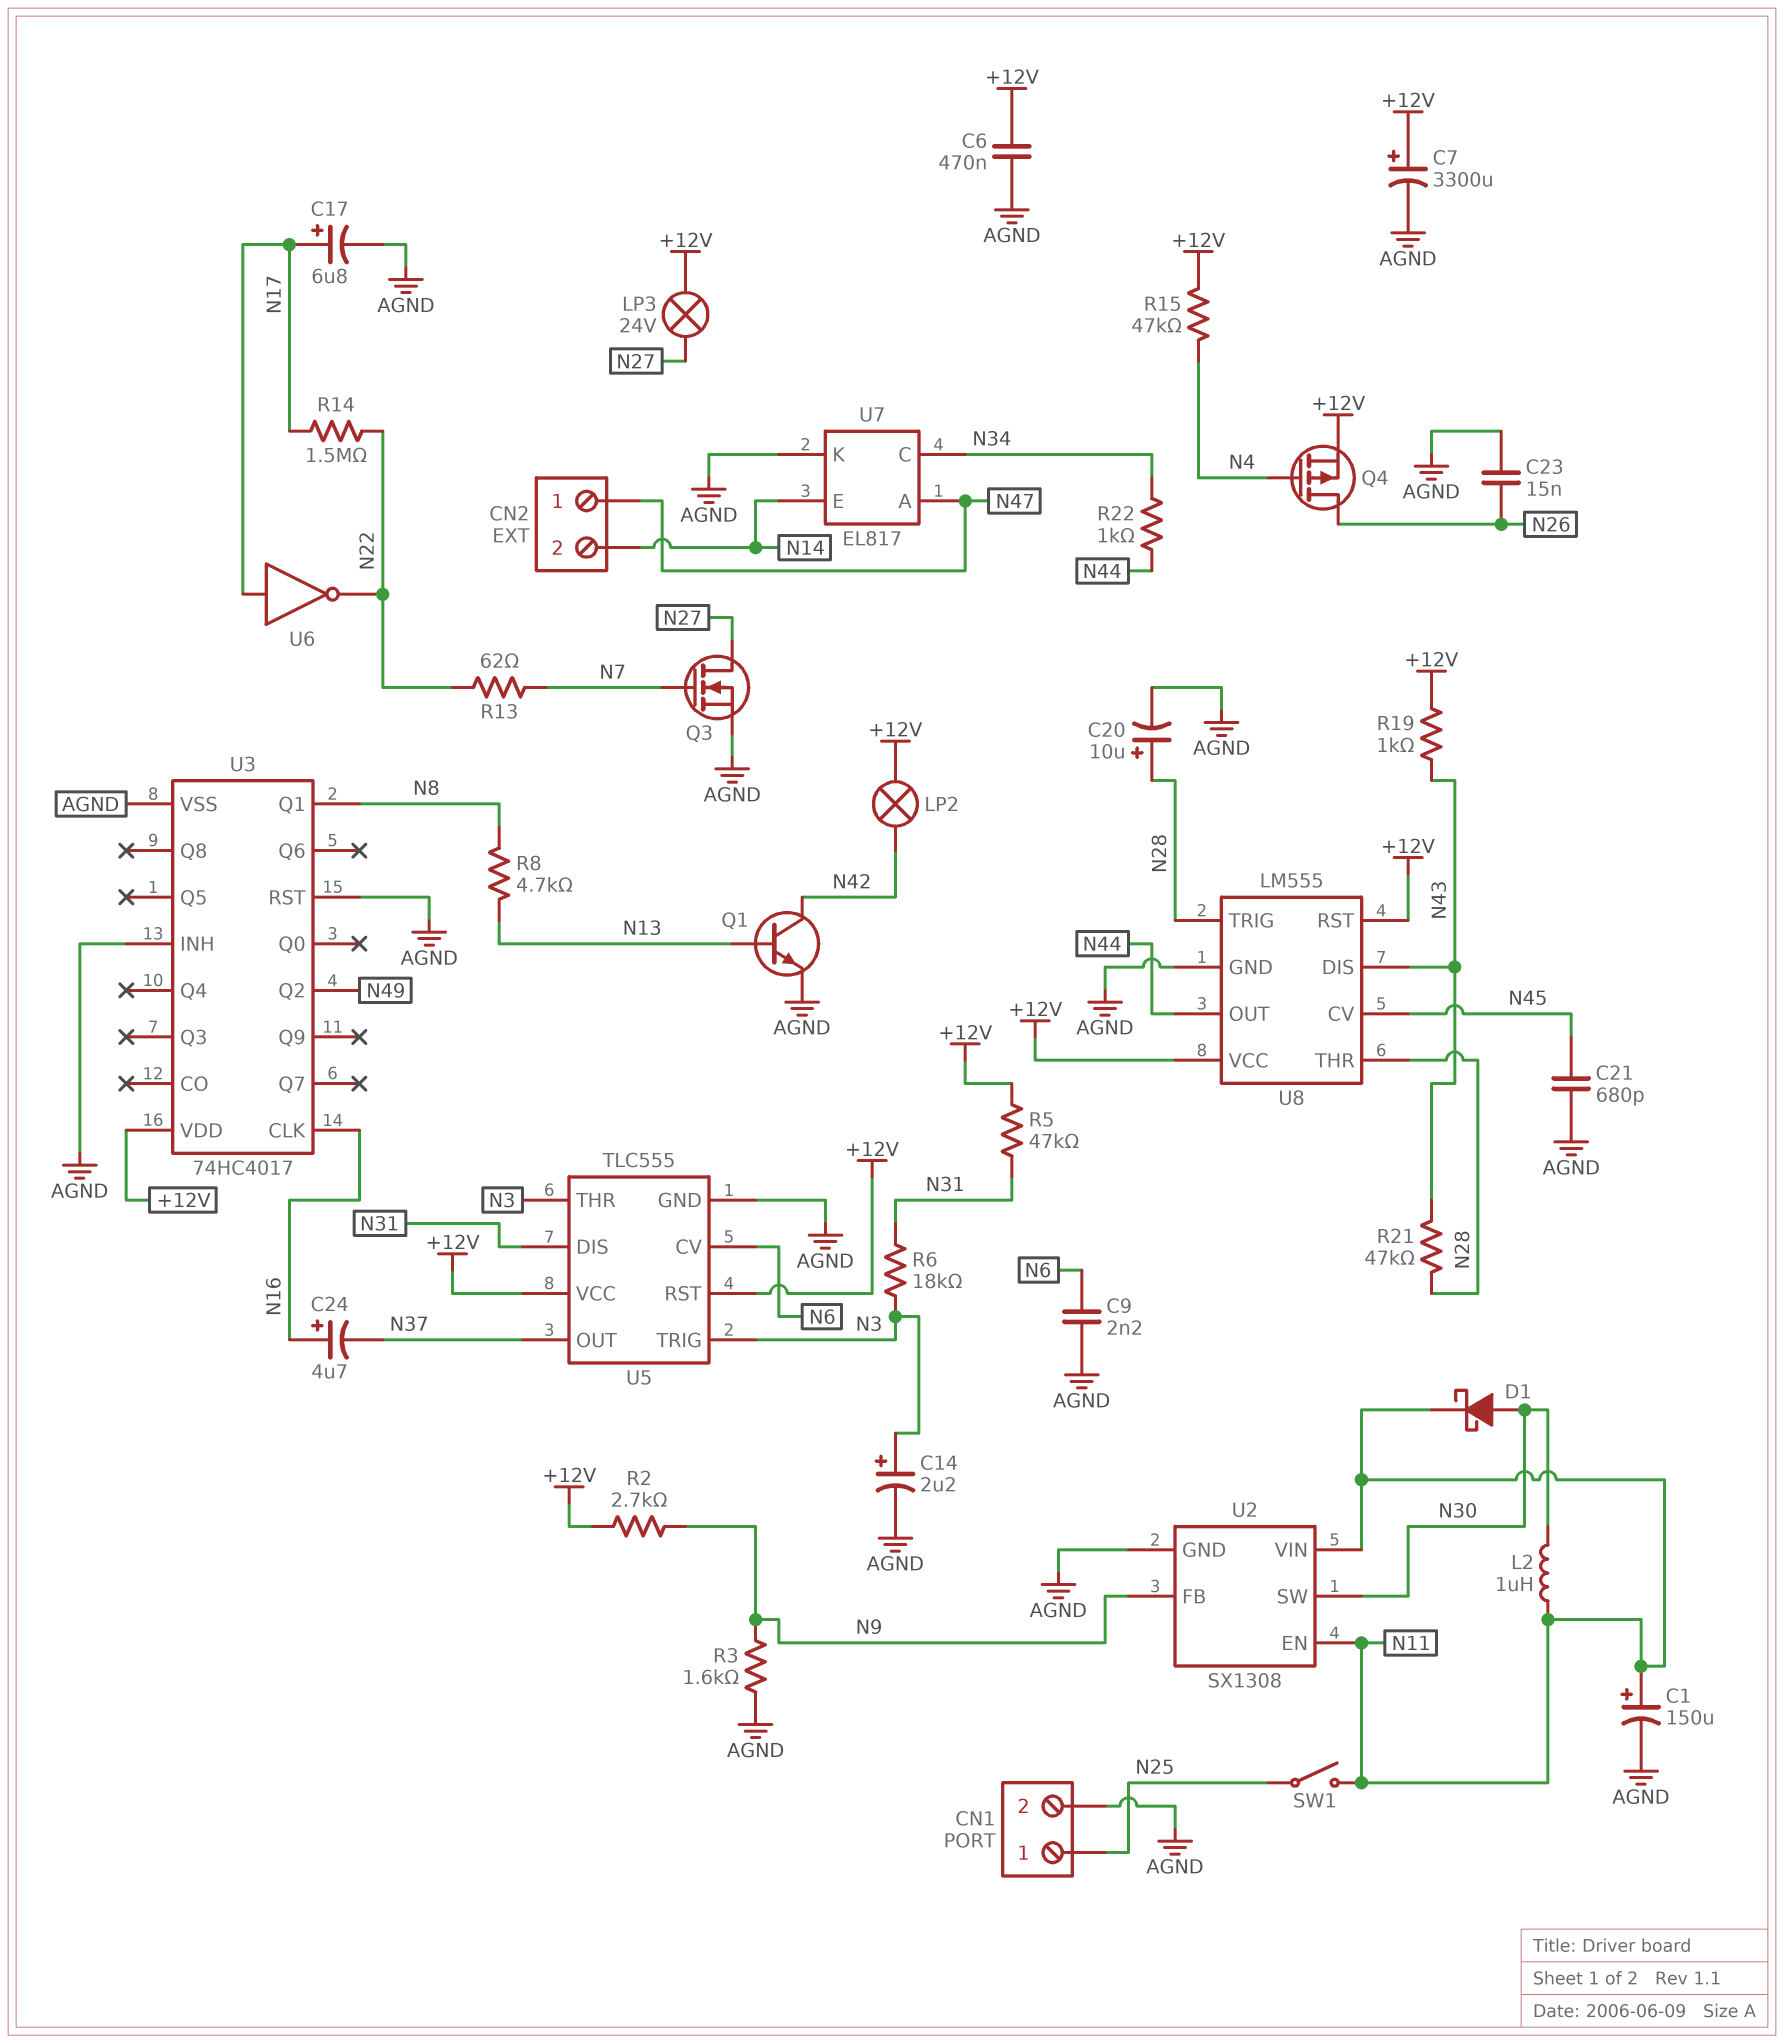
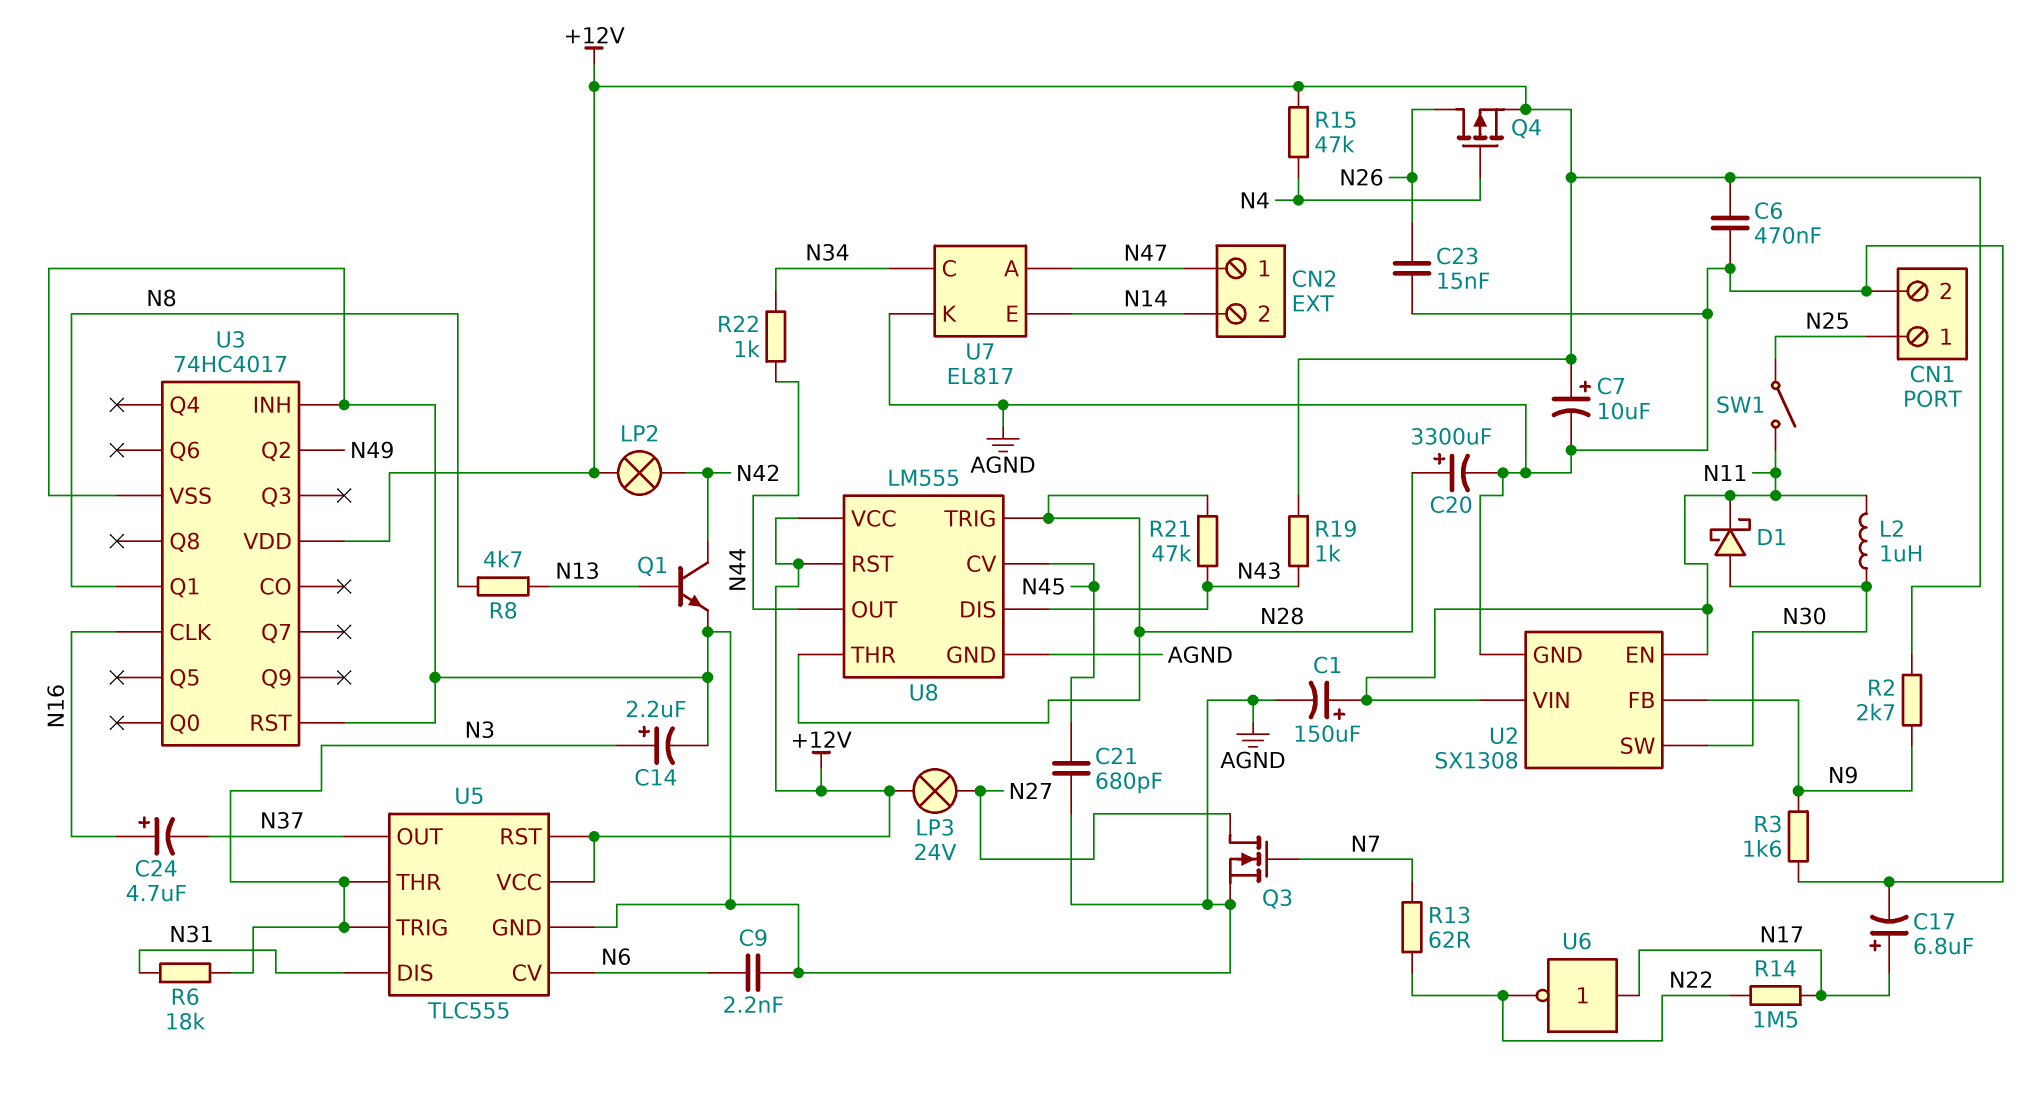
C7: 3300uF (plus +12V, minus AGND) -> 10uF (plus +12V, minus AGND)
C20: 10uF (plus N28, minus AGND) -> 3300uF (plus N28, minus AGND)
R5: 47k (+12V, N31) -> none

